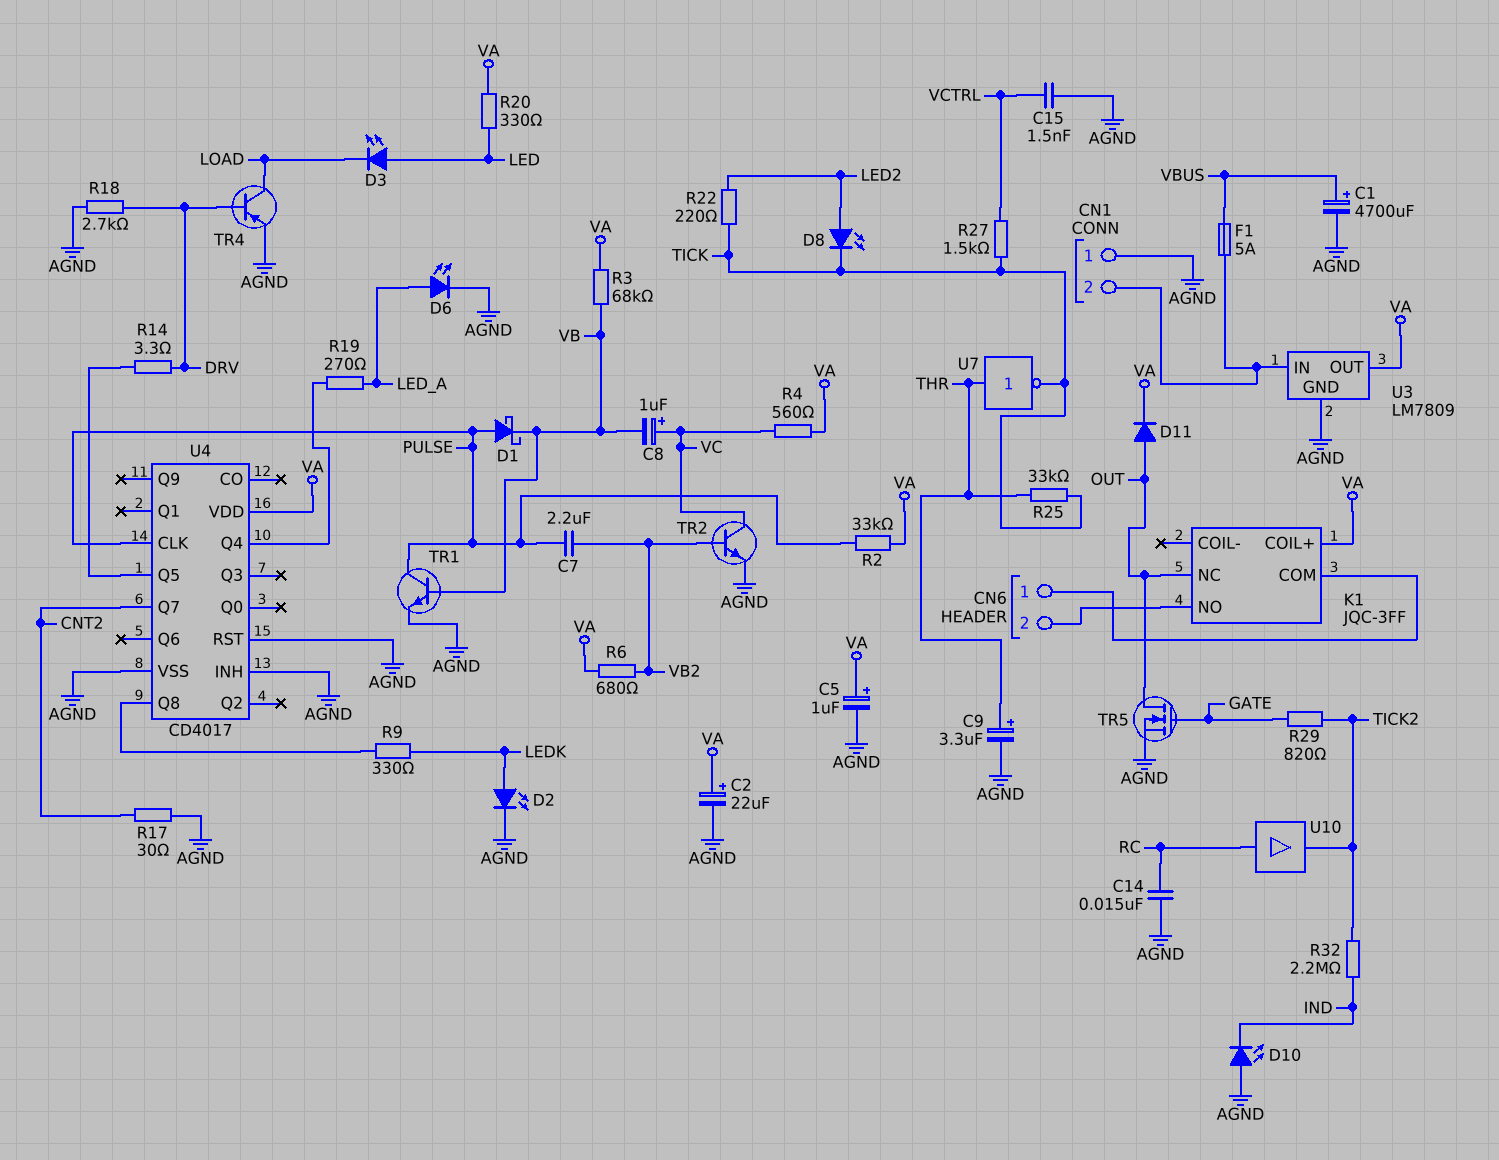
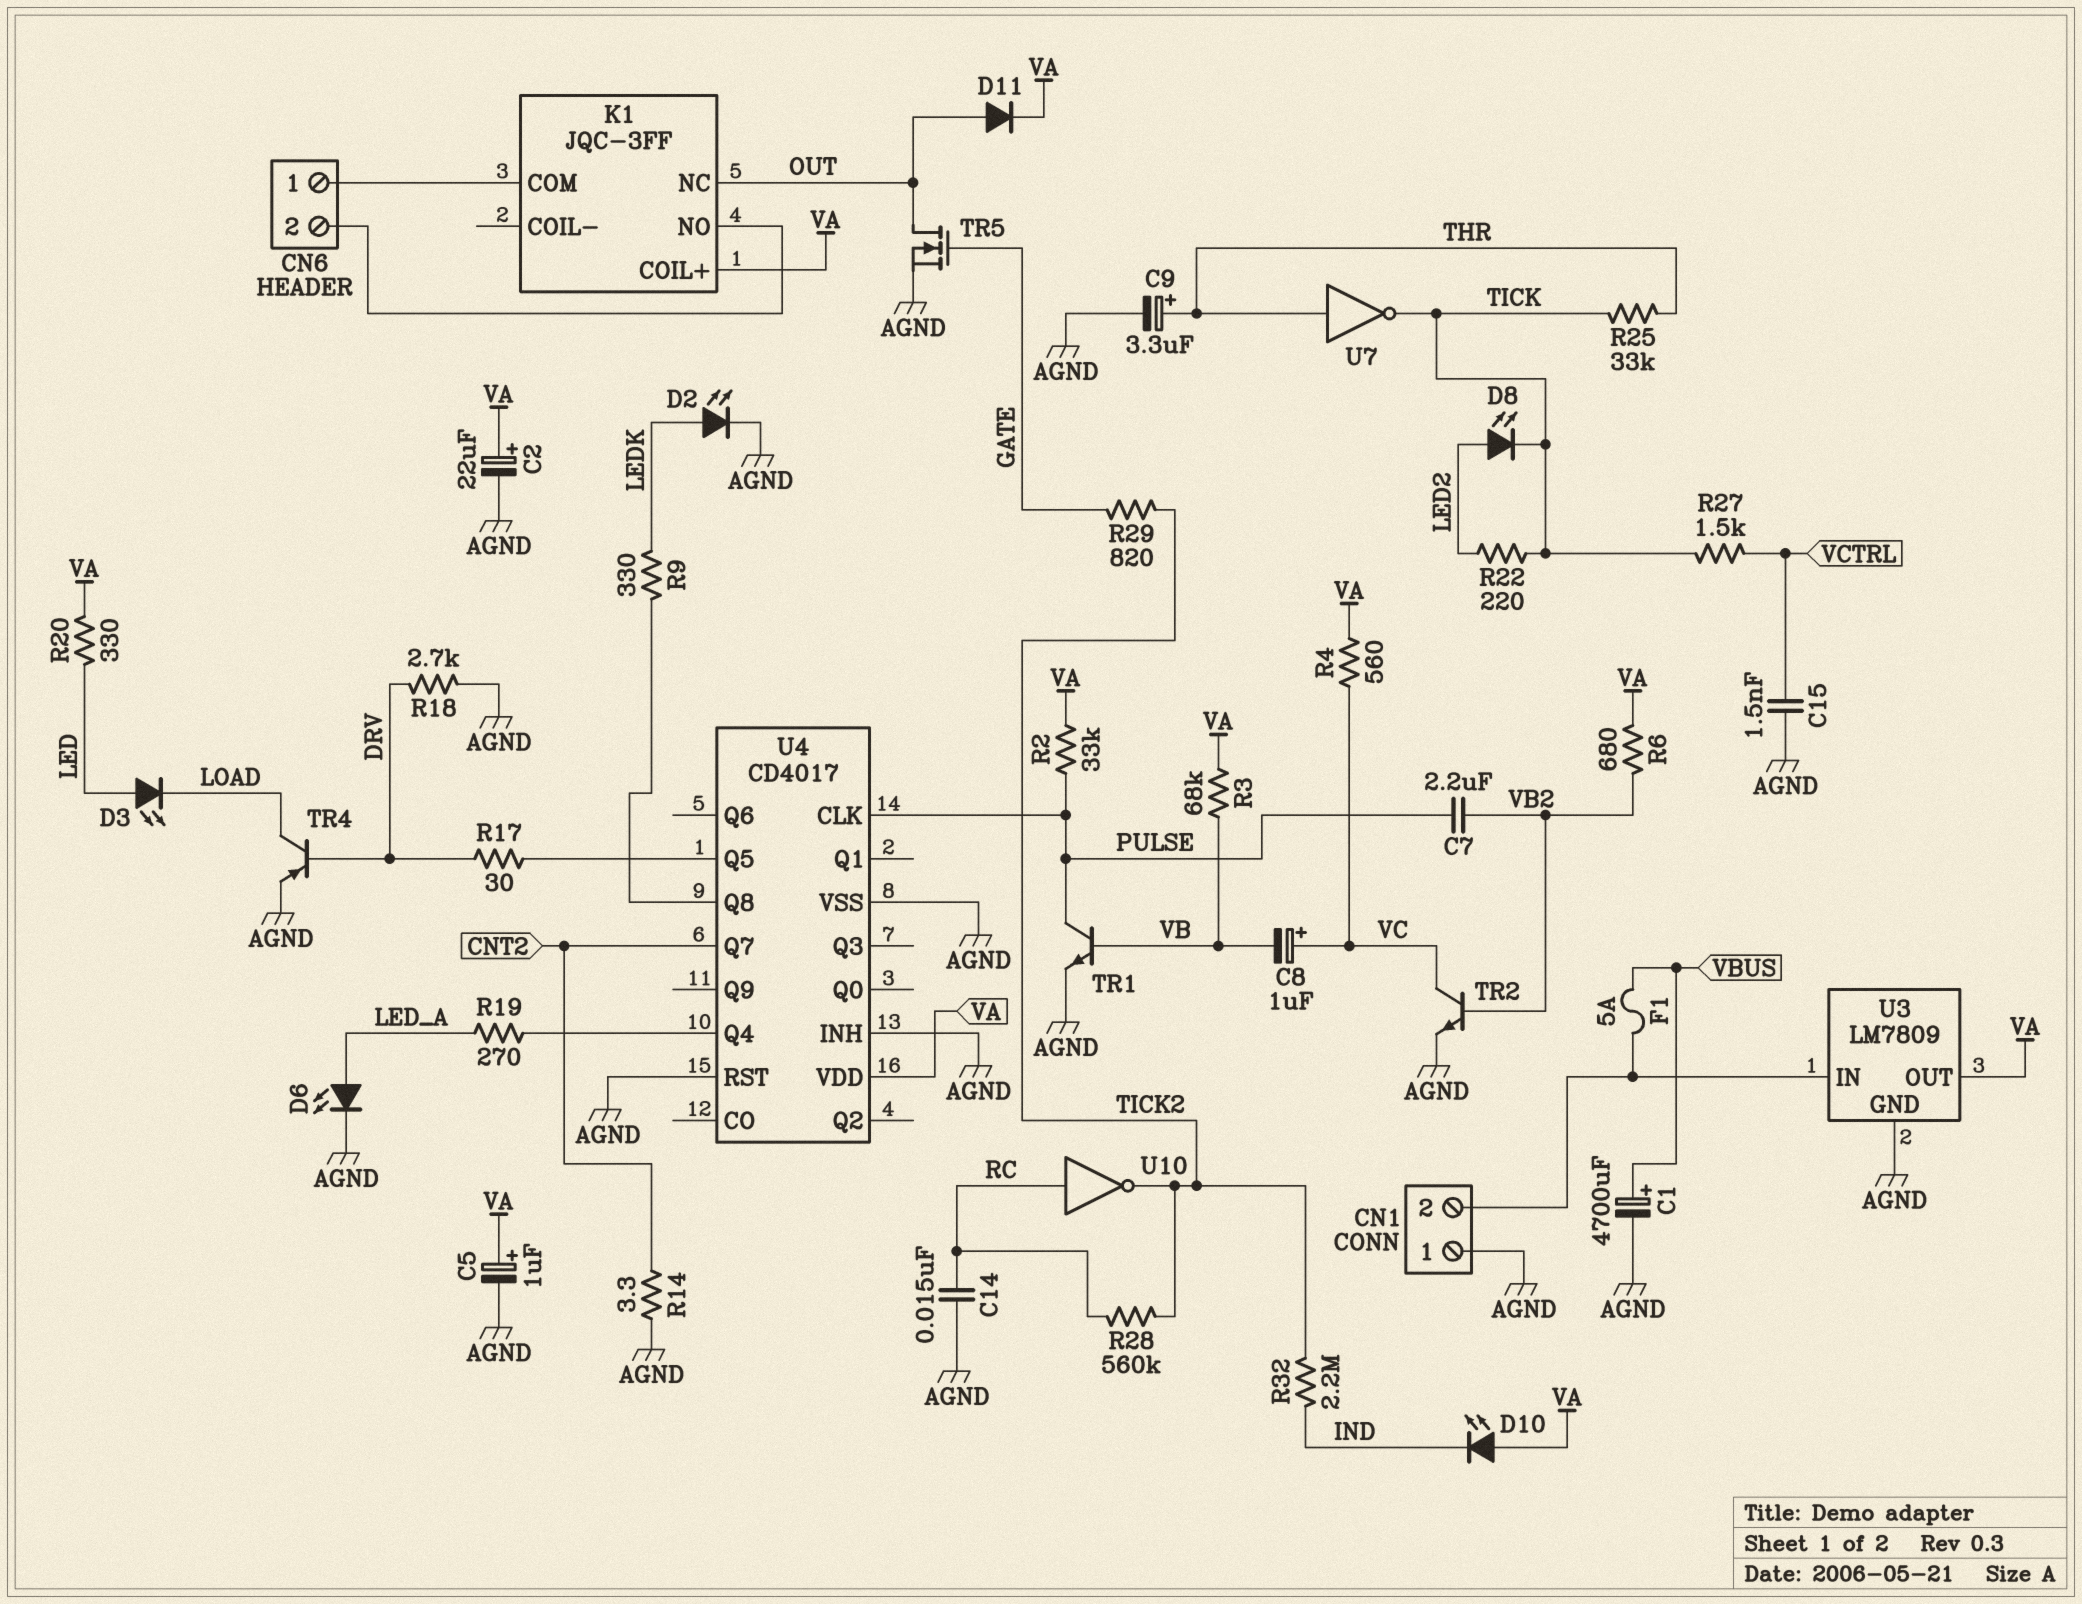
D1: schottky (A PULSE, K VB) -> none
D10: LED (A AGND, K IND) -> LED (A VA, K IND)
R14: 3.3 (DRV, U4/Q5) -> 3.3 (AGND, CNT2)
R17: 30 (AGND, CNT2) -> 30 (DRV, U4/Q5)
R28: none -> 560k (RC, TICK2)
U10: buffer (in RC, out TICK2) -> NOT (in RC, out TICK2)

